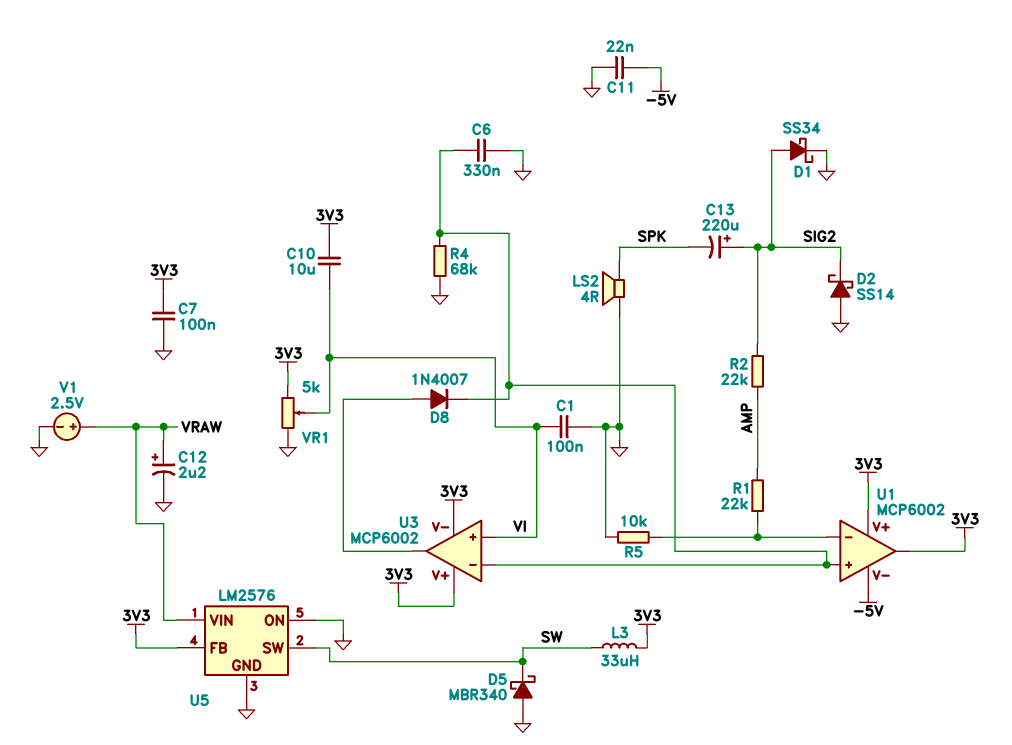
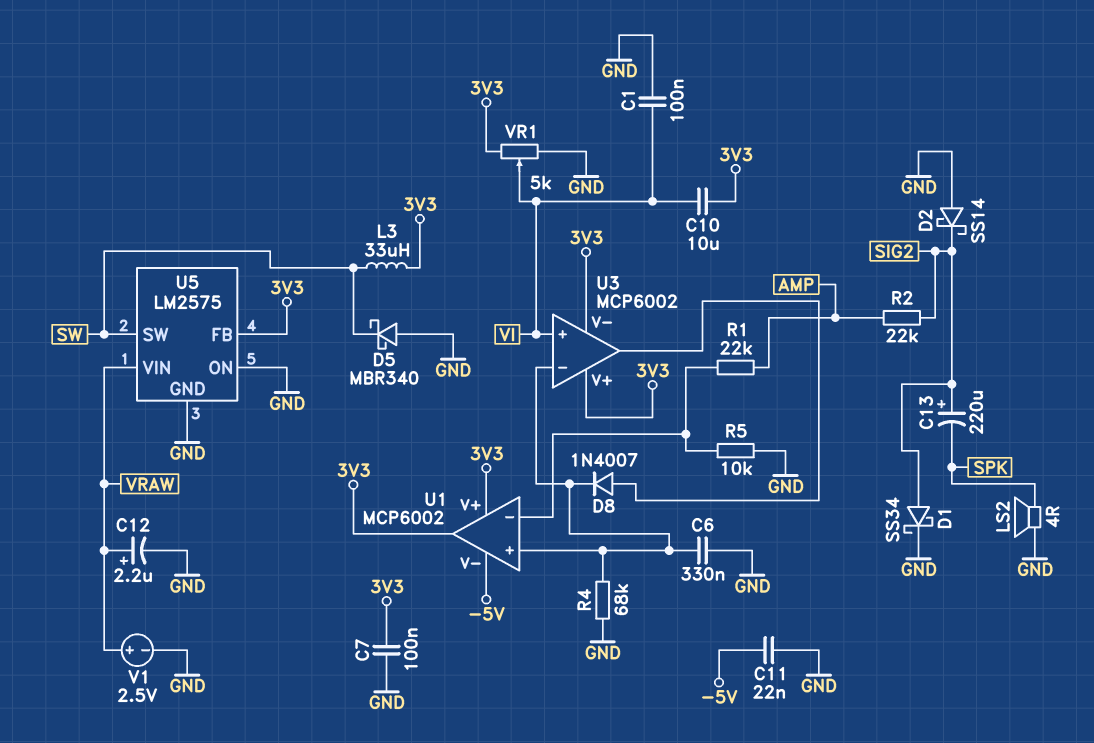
U5: LM2576 -> LM2575

